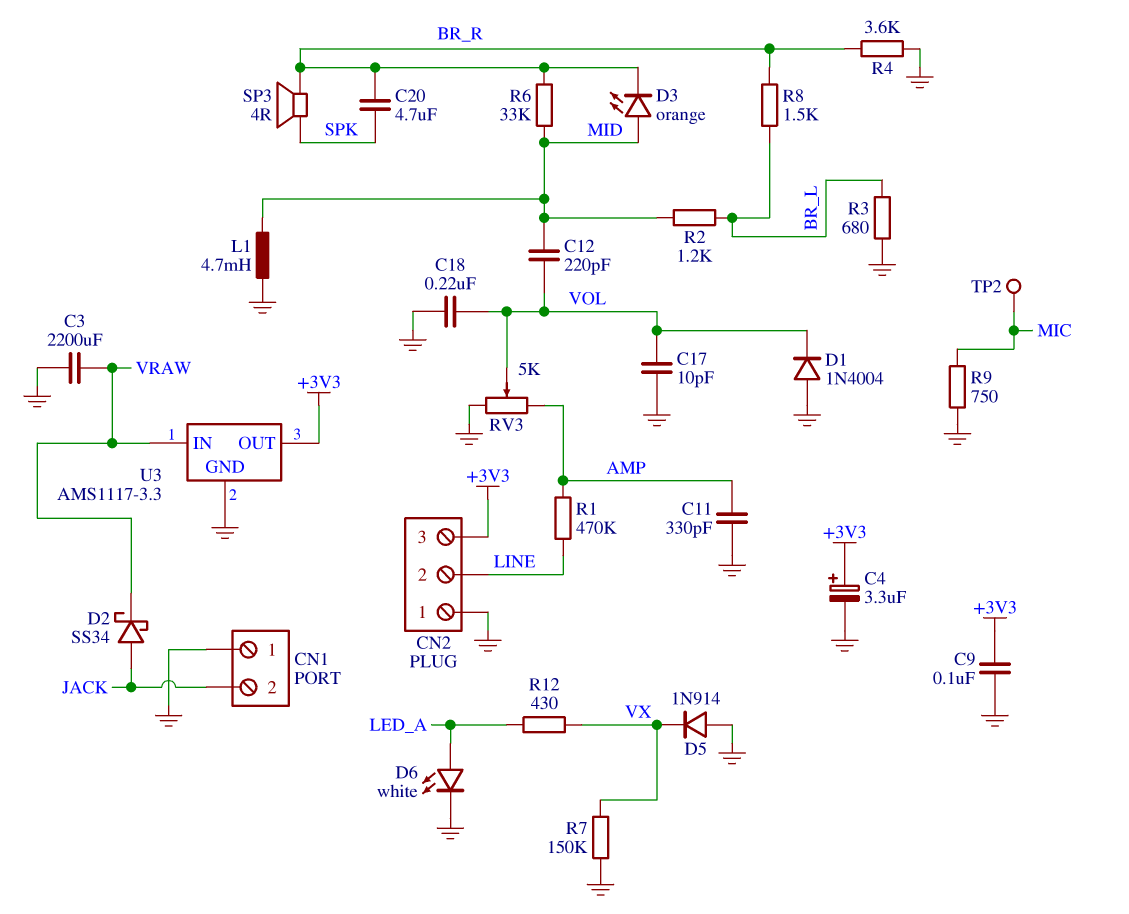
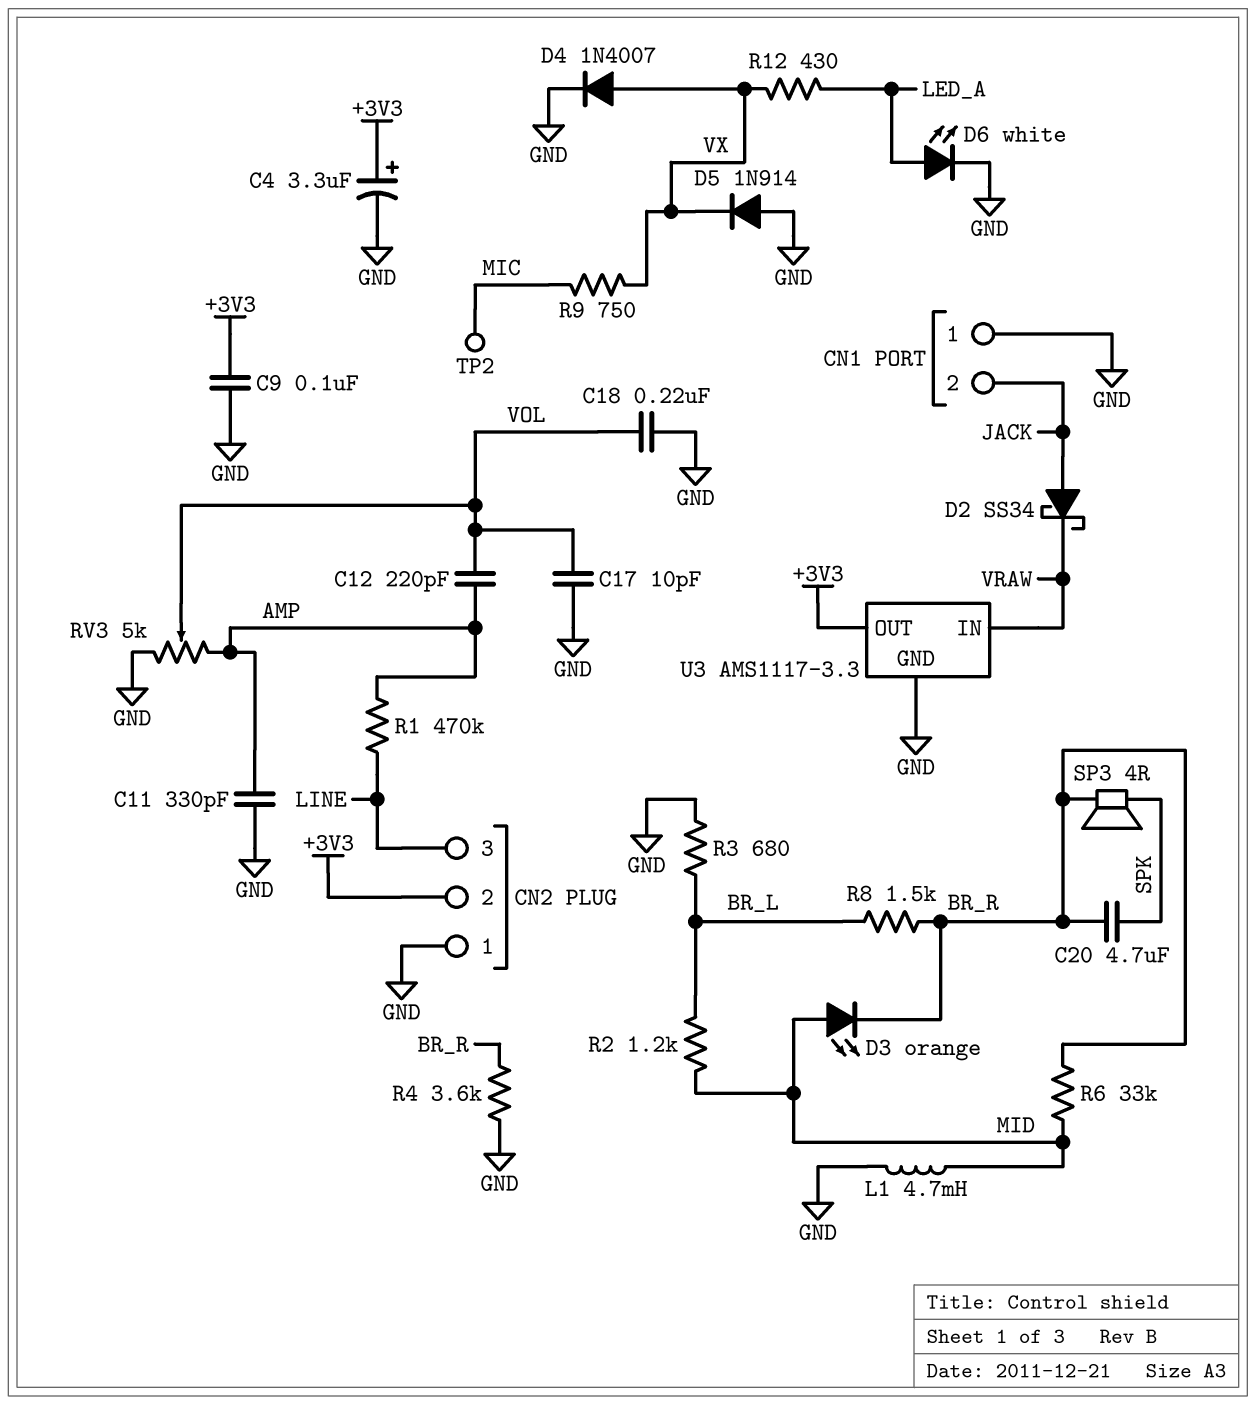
C3: 2200uF (GND, VRAW) -> none
C12: 220pF (MID, VOL) -> 220pF (AMP, VOL)
CN2 pin 2: LINE -> +3V3
CN2 pin 3: +3V3 -> LINE
D1: diode 1N4004 (A GND, K VOL) -> none
D4: none -> diode 1N4007 (A VX, K GND)
R7: 150k (GND, VX) -> none
R9: 750 (GND, MIC) -> 750 (MIC, VX)

